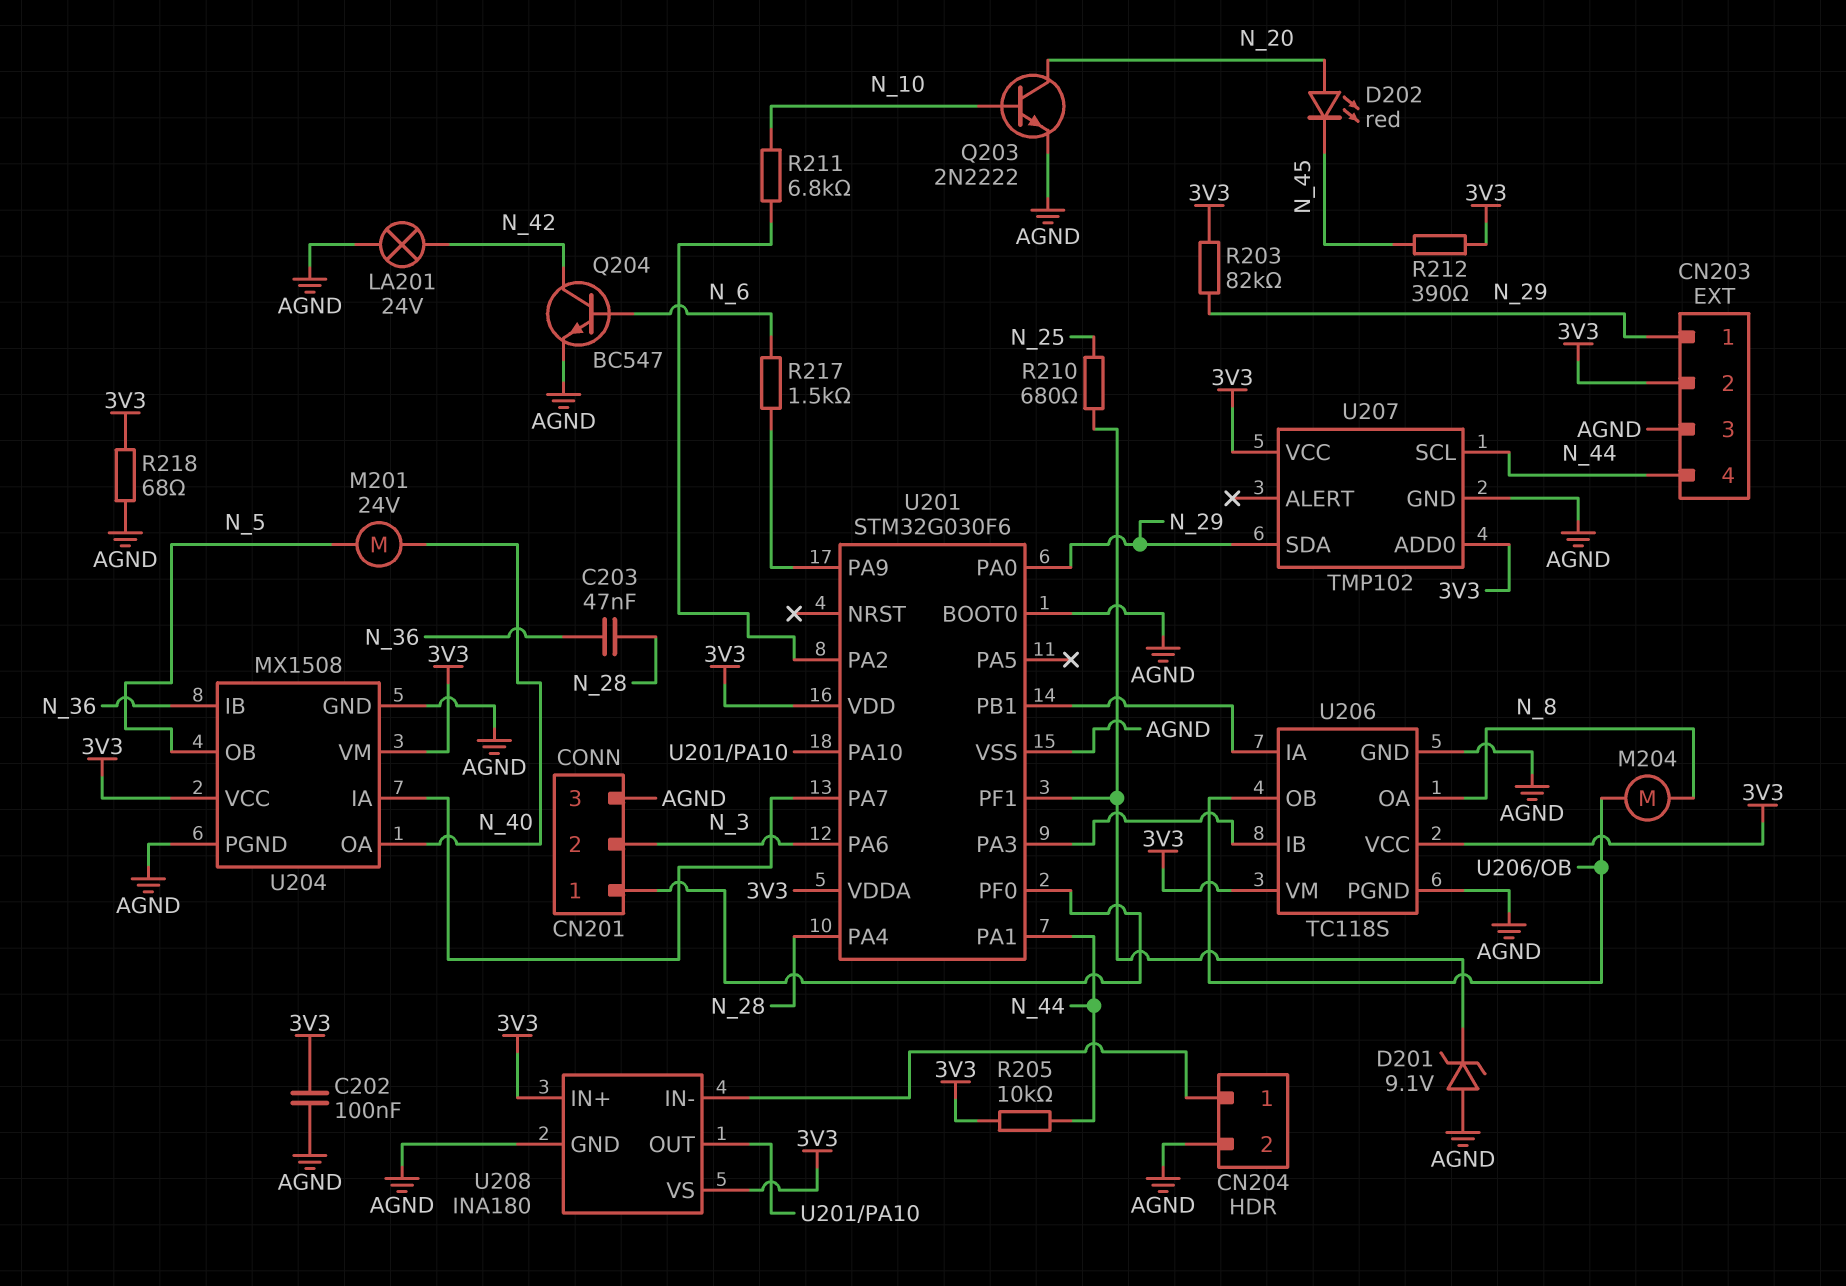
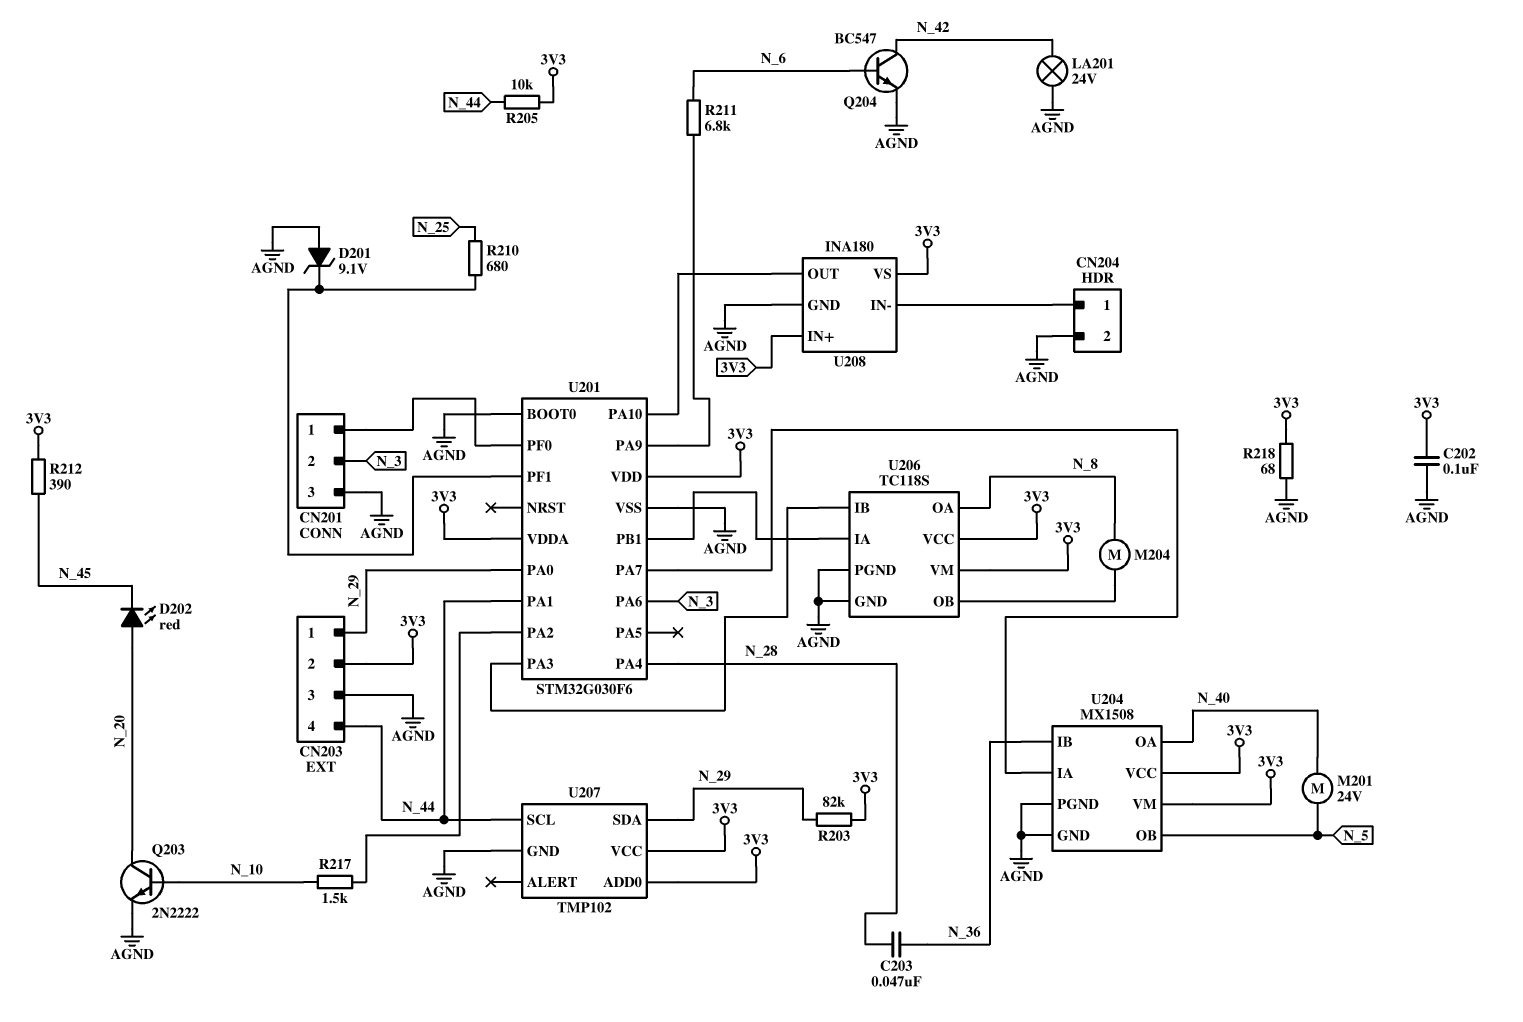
R211: 6.8k (N_10, U201/PA2) -> 6.8k (N_6, U201/PA9)
R217: 1.5k (N_6, U201/PA9) -> 1.5k (N_10, U201/PA2)

